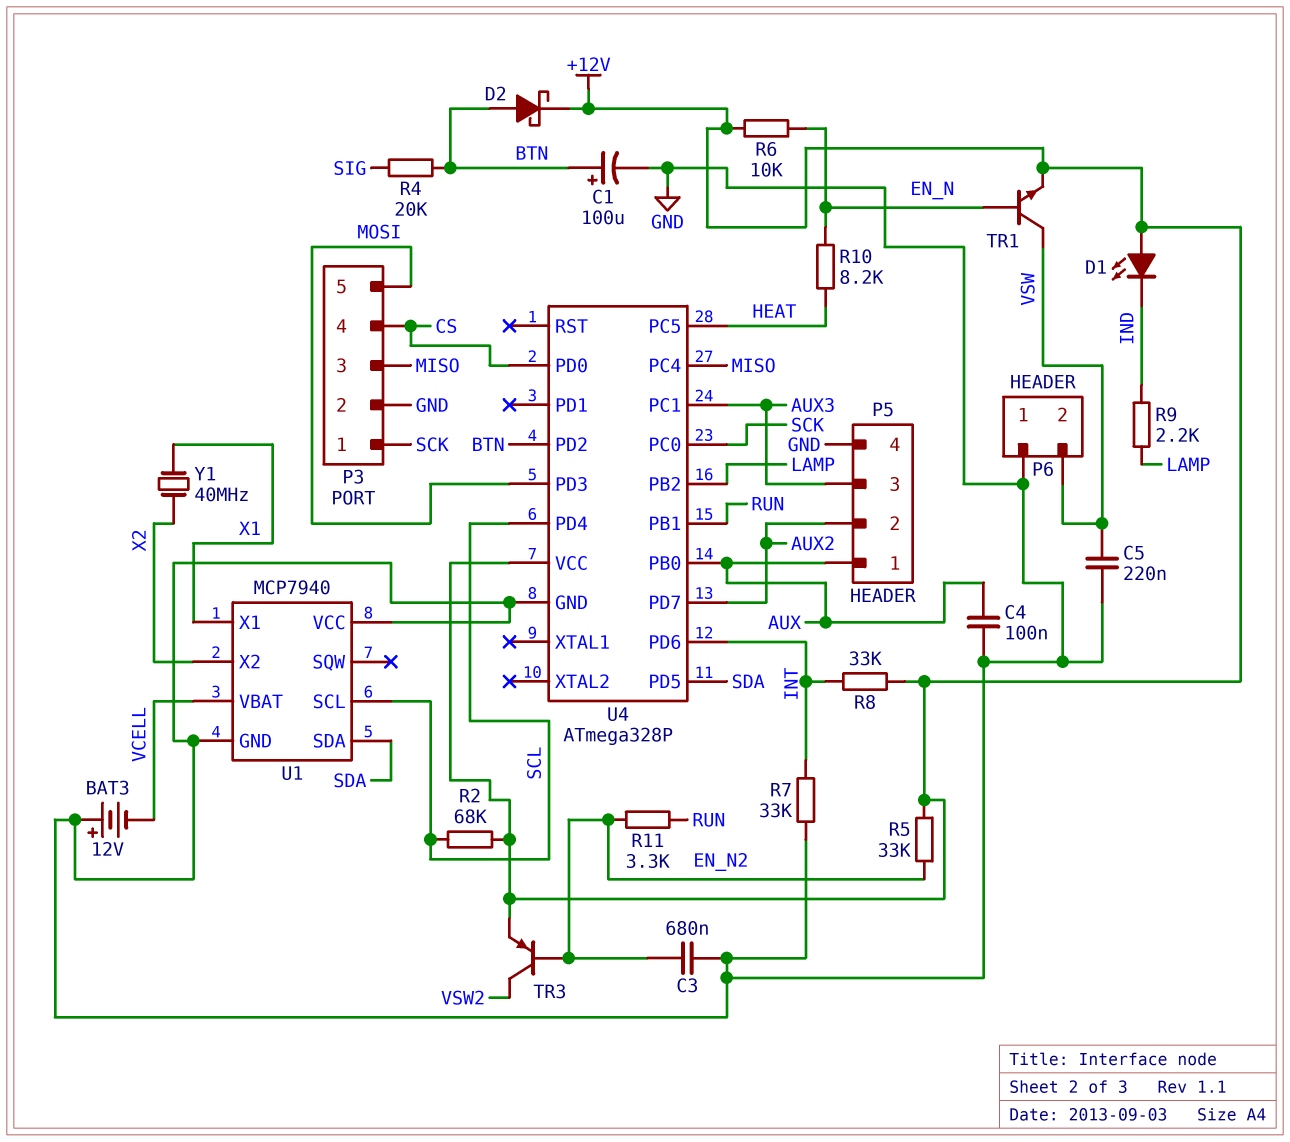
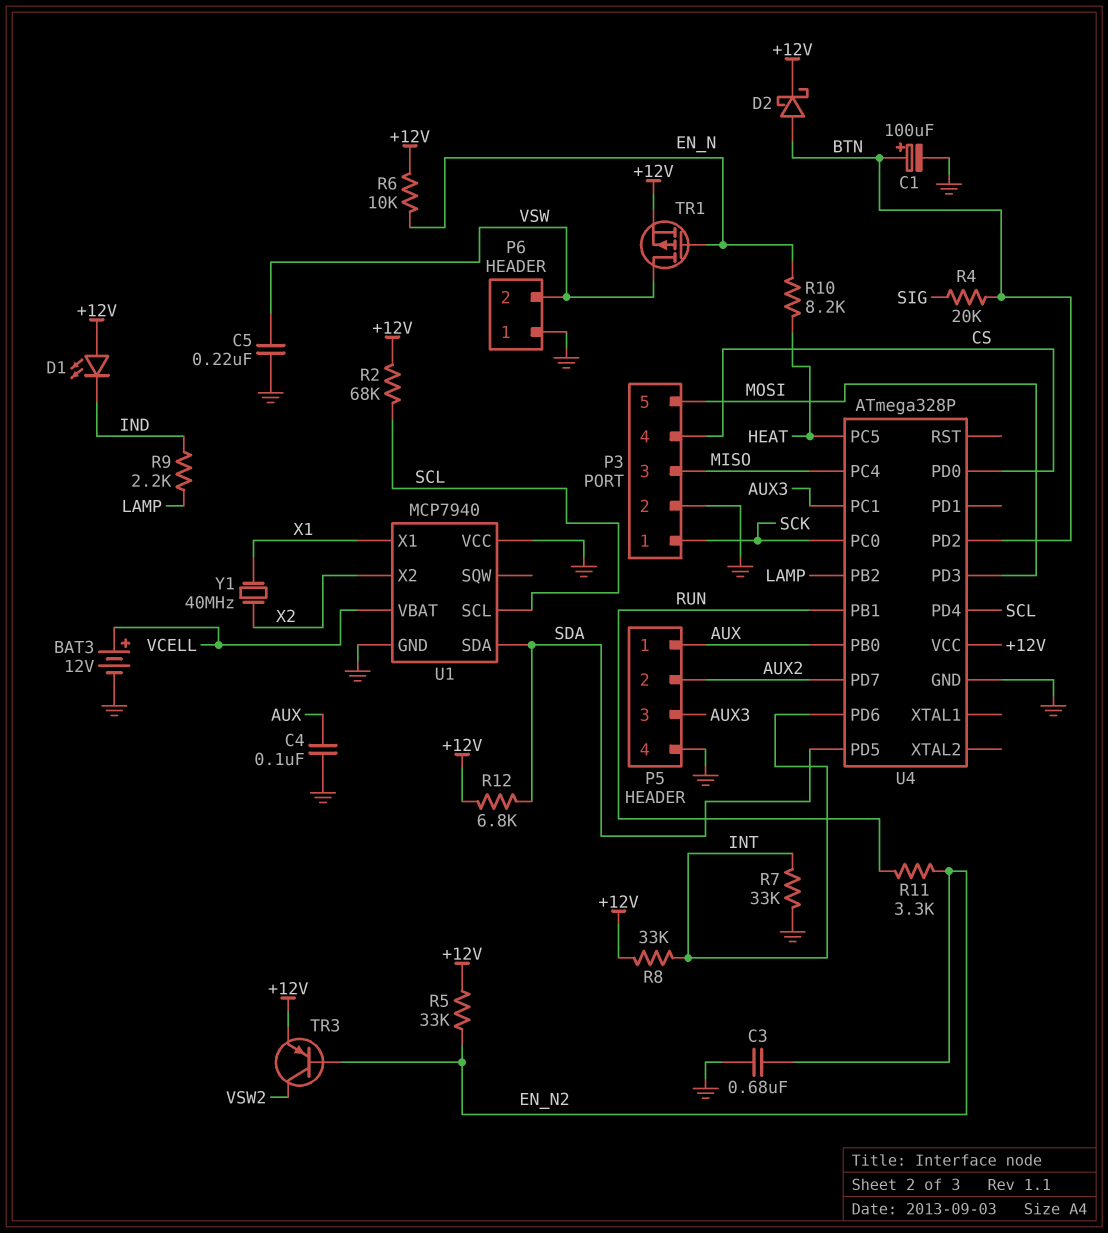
BAT3: 12V (plus GND, minus VCELL) -> 12V (plus VCELL, minus GND)
R12: none -> 6.8k (+12V, SDA)
TR1: NPN (B EN_N, C VSW, E +12V) -> PMOS (G EN_N, D VSW, S +12V)

